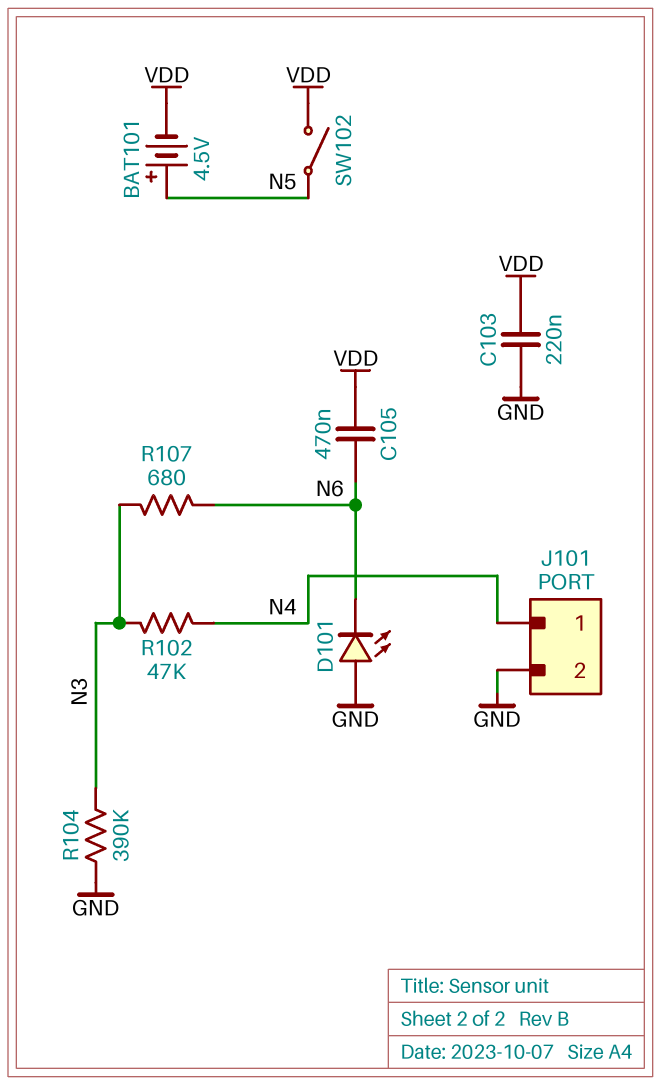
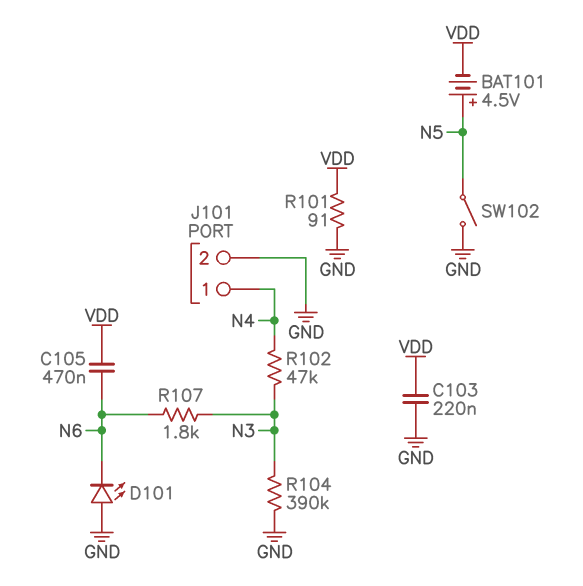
R101: none -> 91 (GND, VDD)
R107: 680 (N3, N6) -> 1.8k (N3, N6)
SW102: switch (N5, VDD) -> switch (GND, N5)

